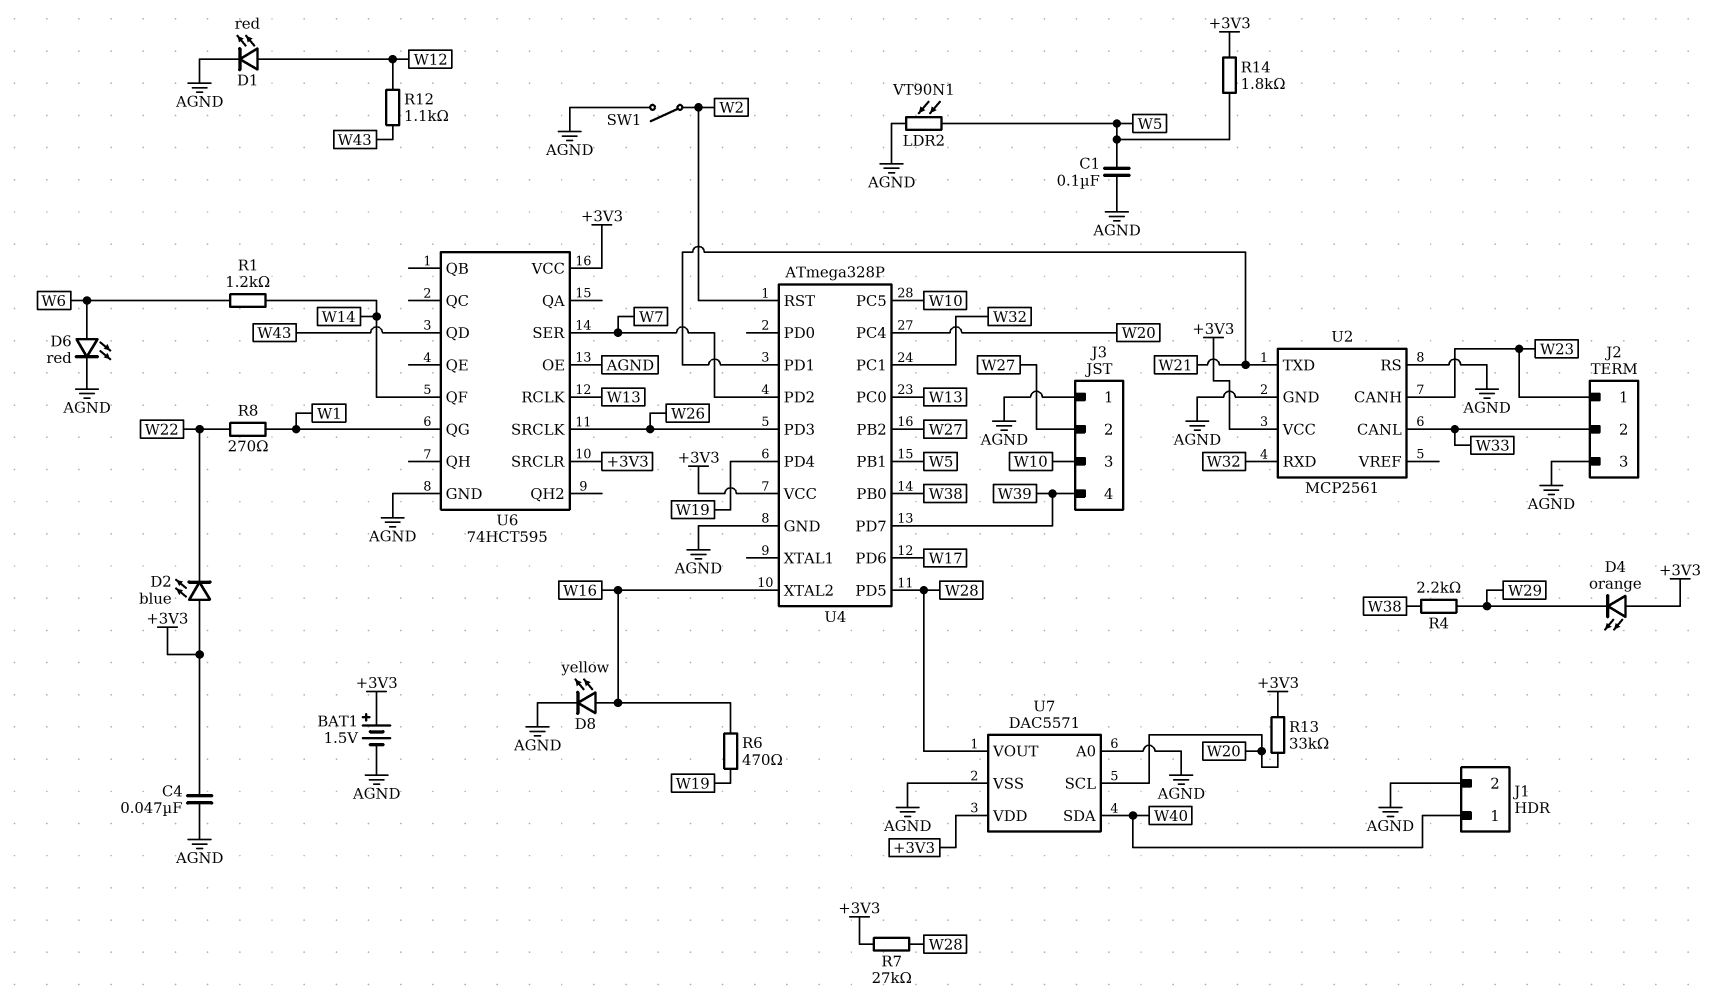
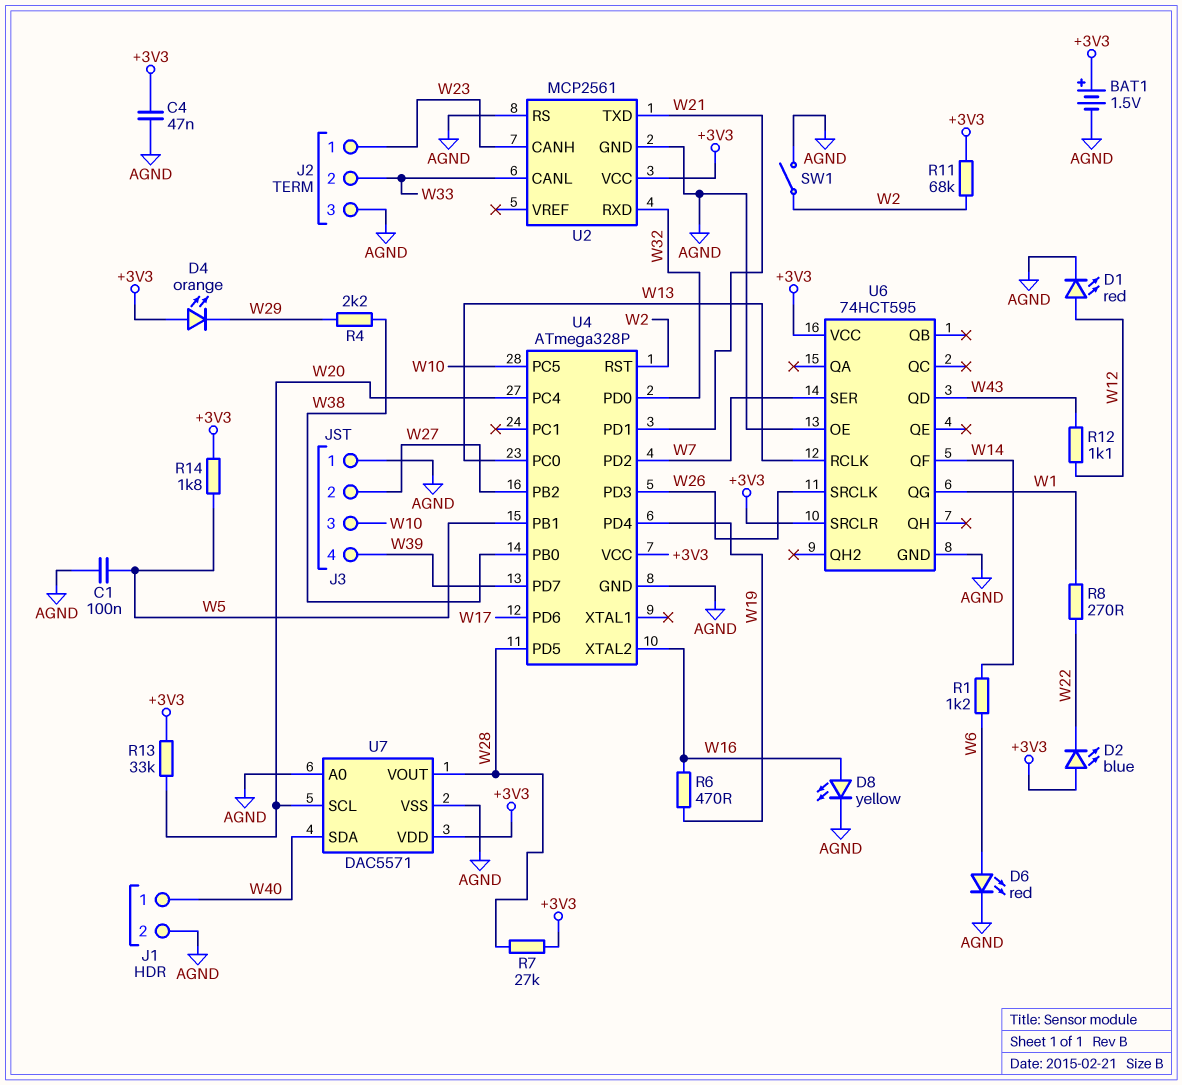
LDR2: VT90N1 (AGND, W5) -> none
R11: none -> 68k (+3V3, W2)
U4 pin PC1: W32 -> none
U4 pin PD0: none -> W32

